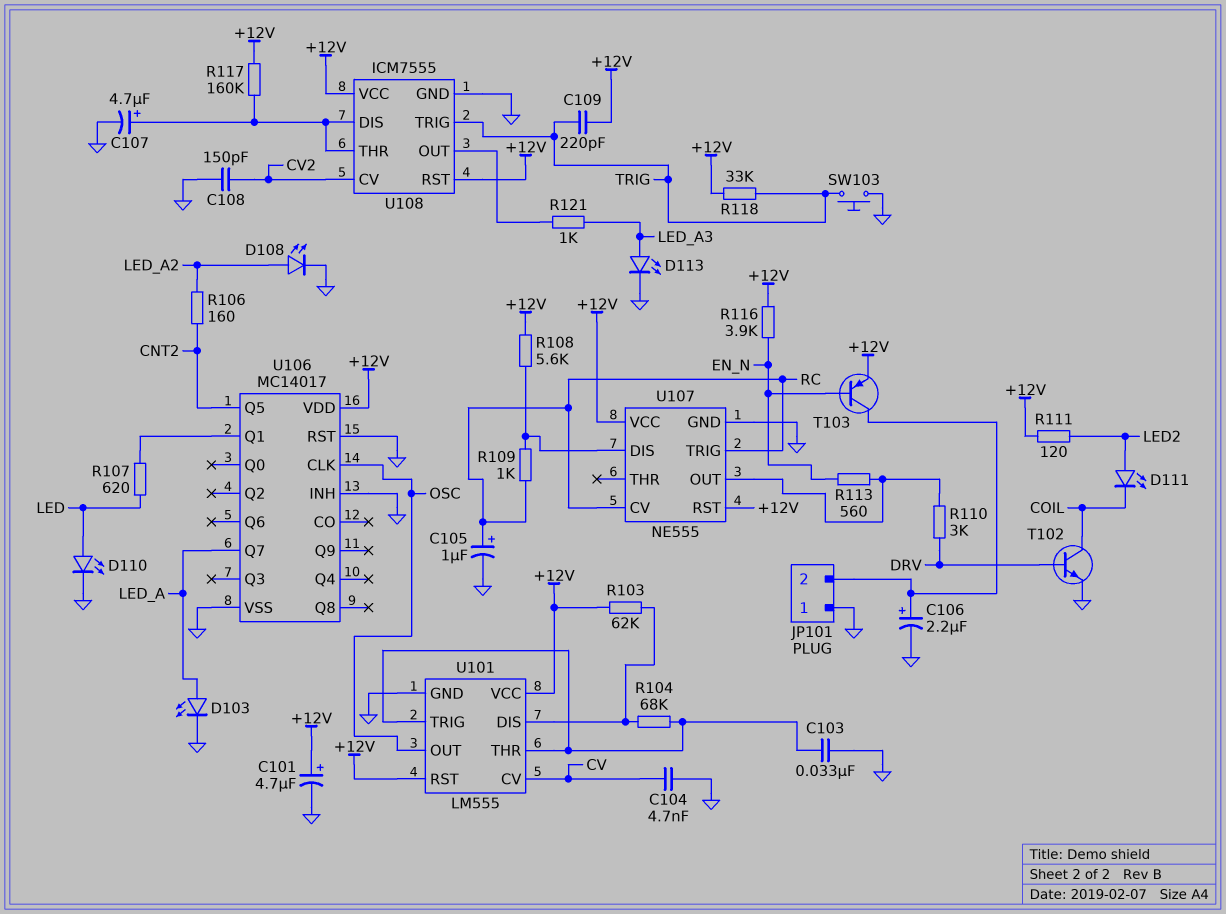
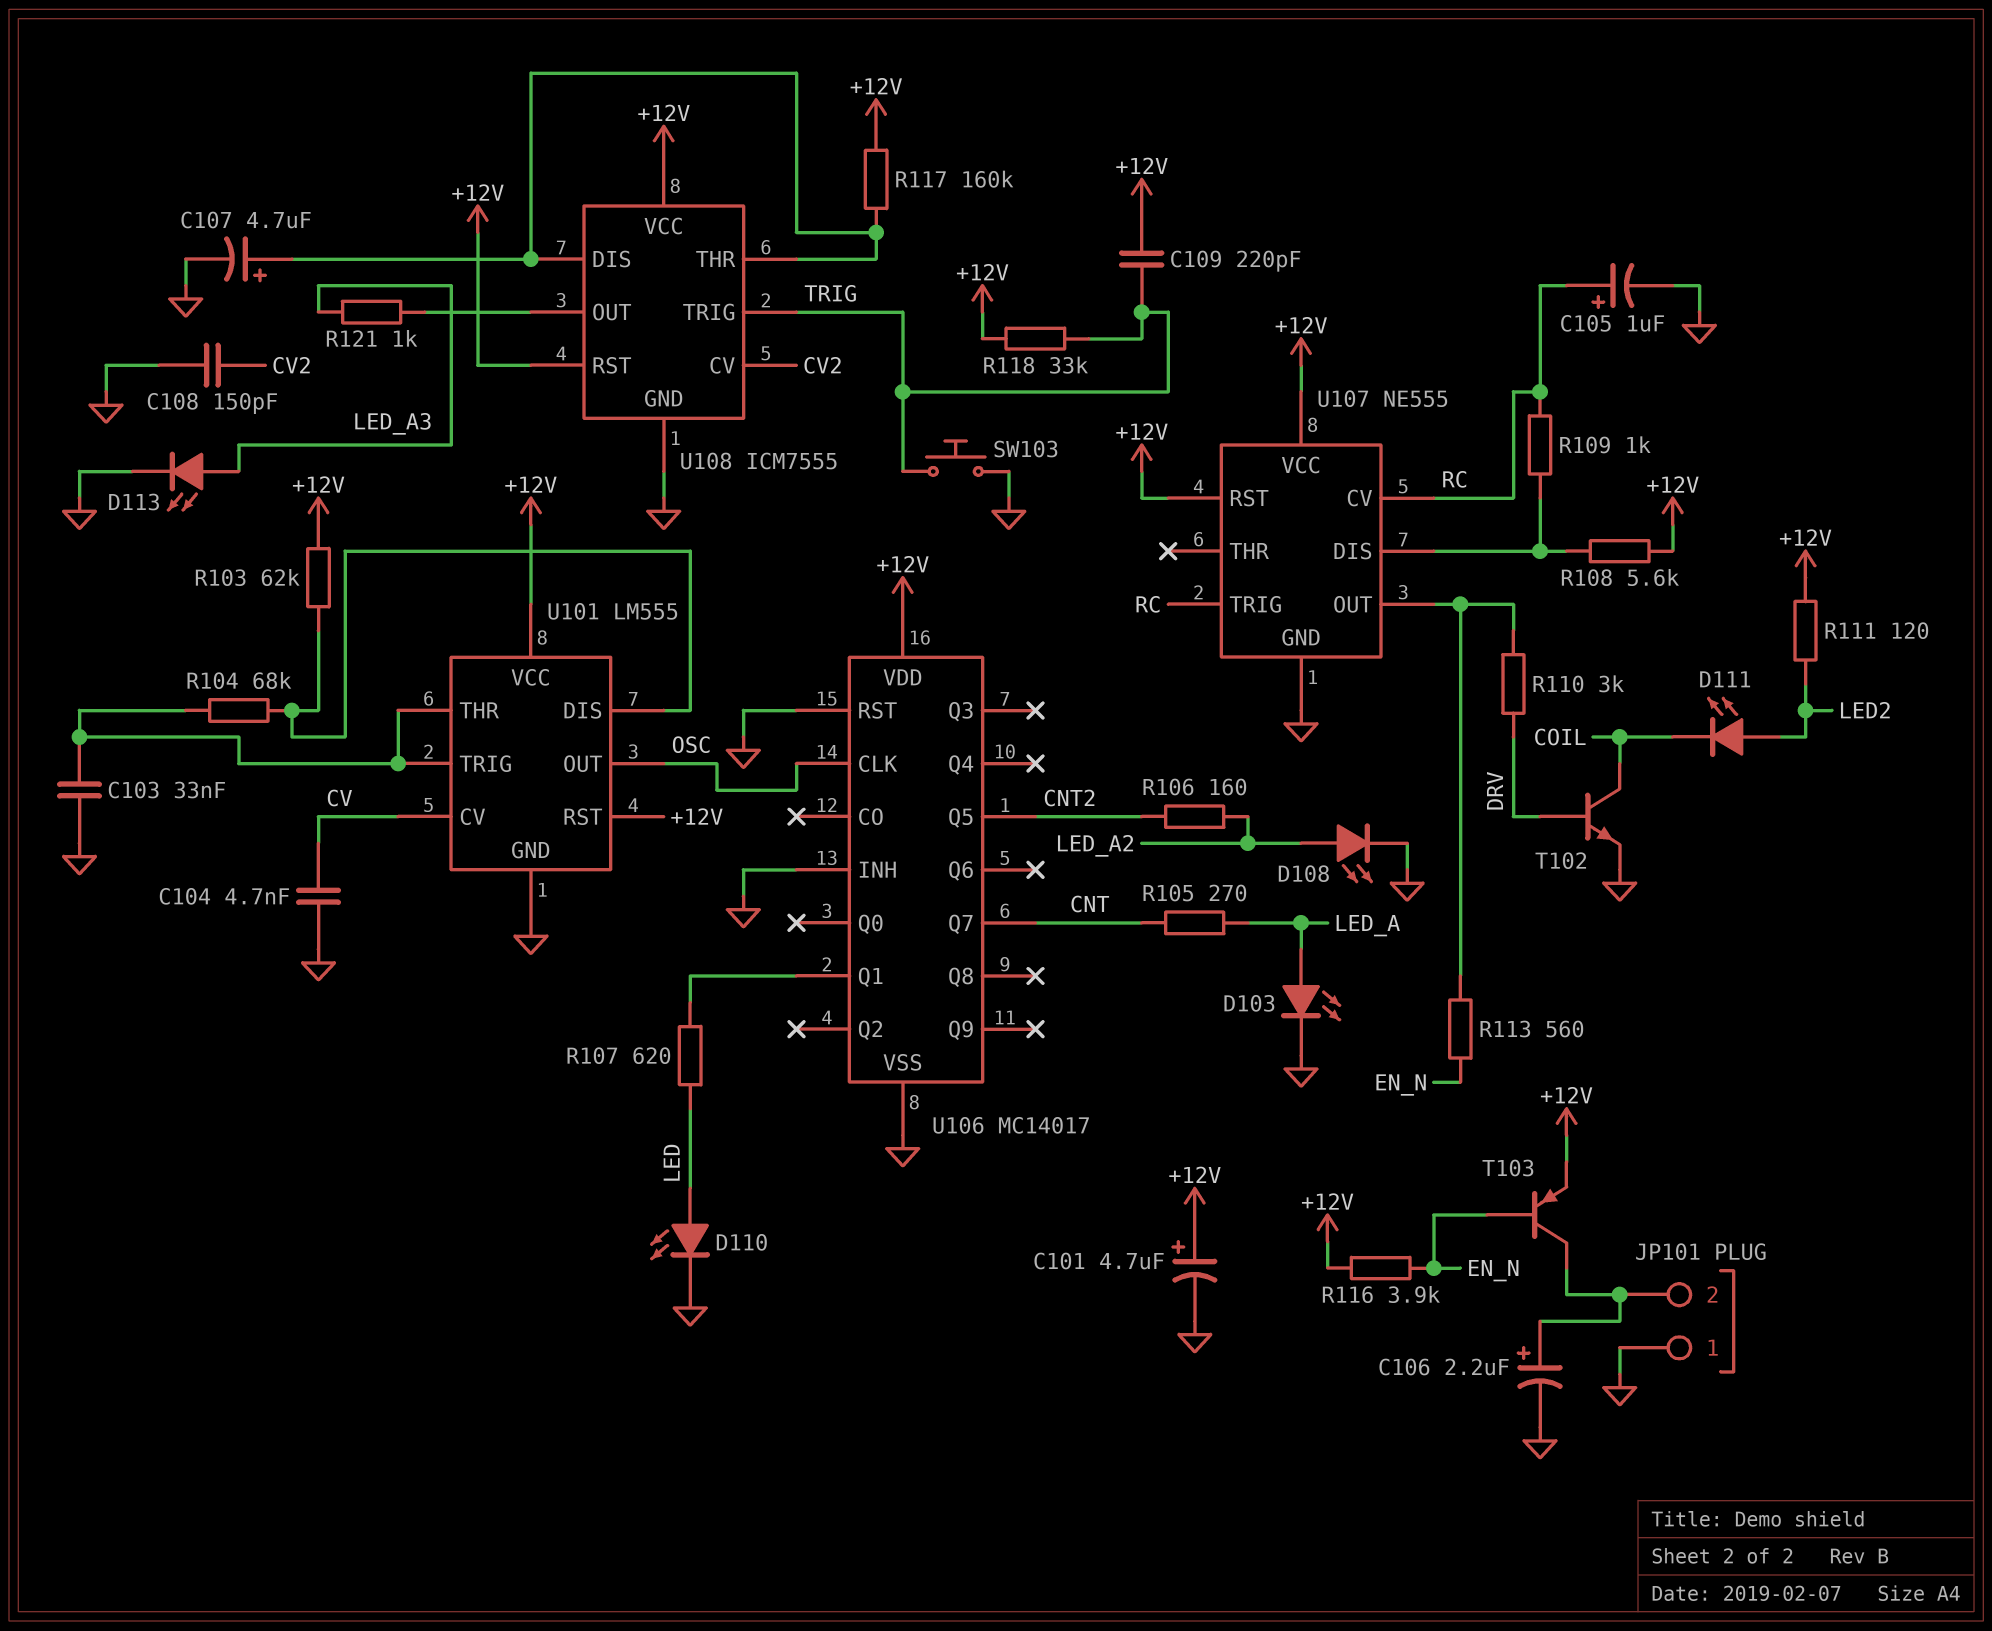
R105: none -> 270 (CNT, LED_A)
U106 pin Q7: LED_A -> CNT

